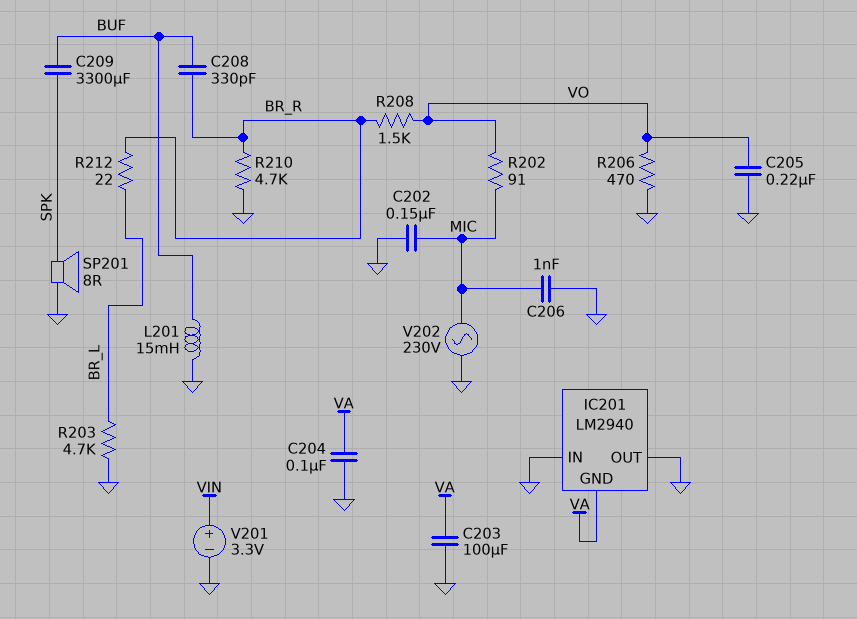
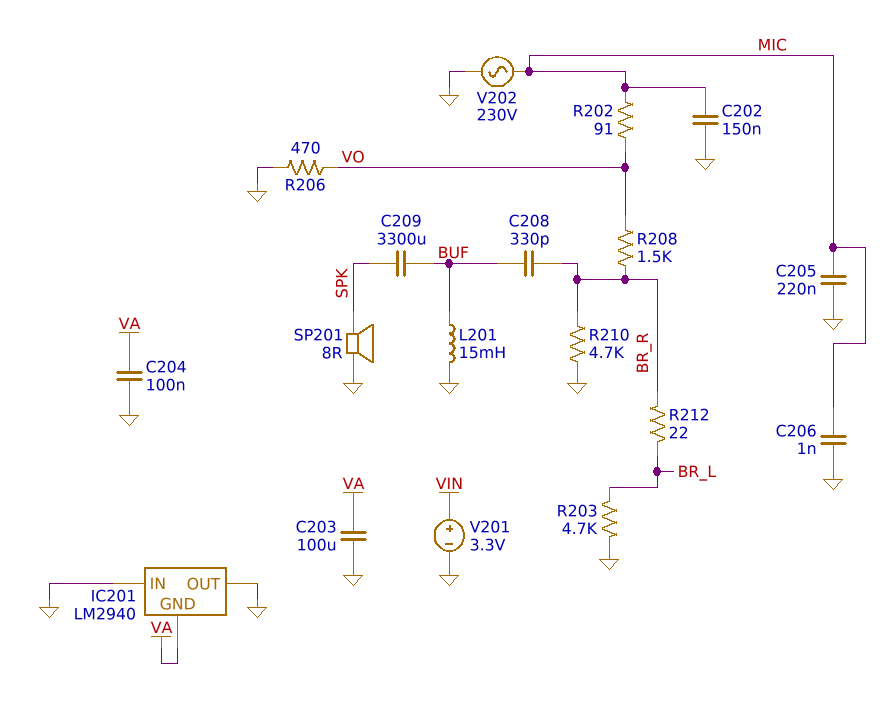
C205: 220nF (GND, VO) -> 220nF (GND, MIC)

